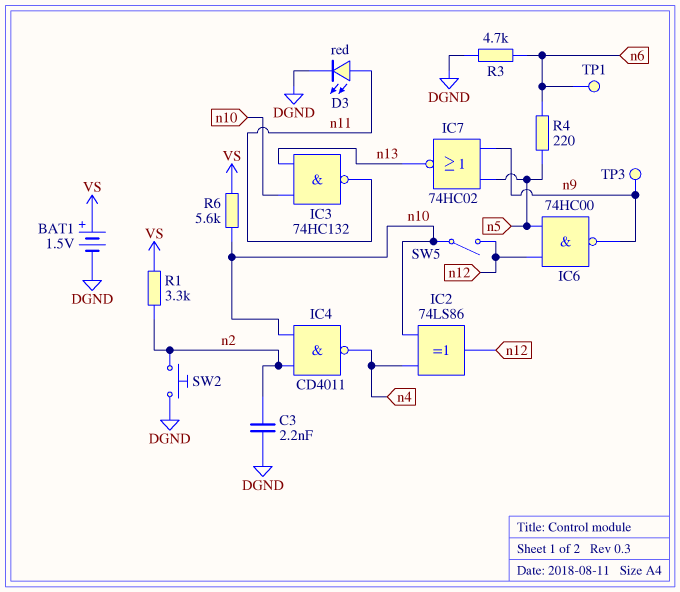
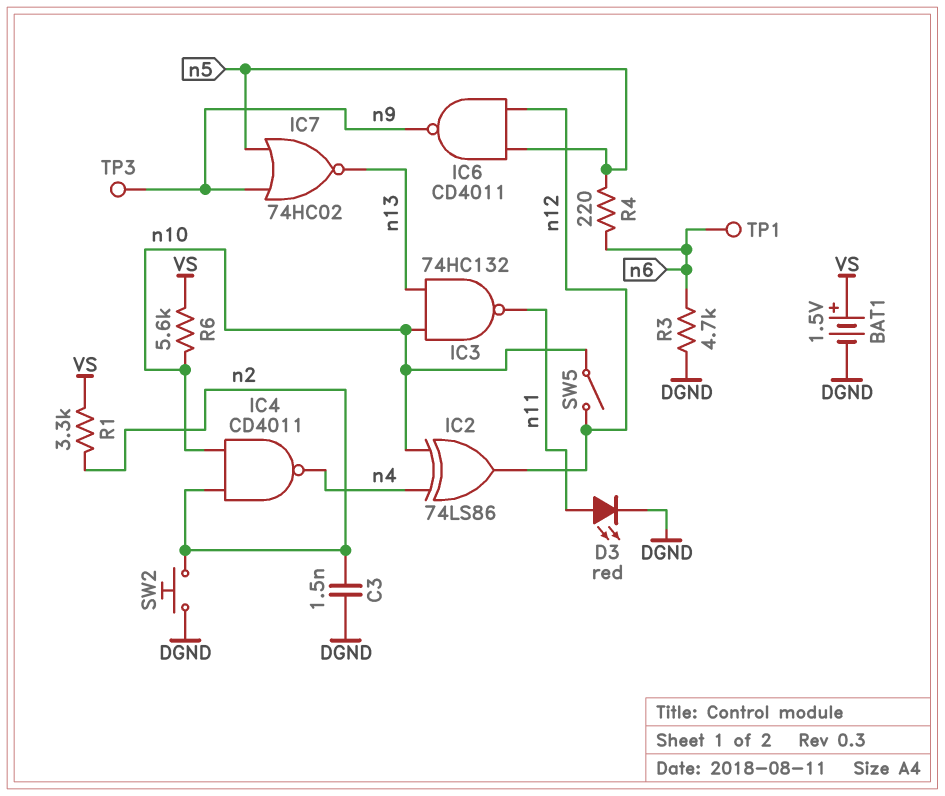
C3: 2.2nF (DGND, n2) -> 1.5nF (DGND, n2)
IC6: NAND 74HC00 (in n5, in n12, out n9) -> NAND CD4011 (in n5, in n12, out n9)

